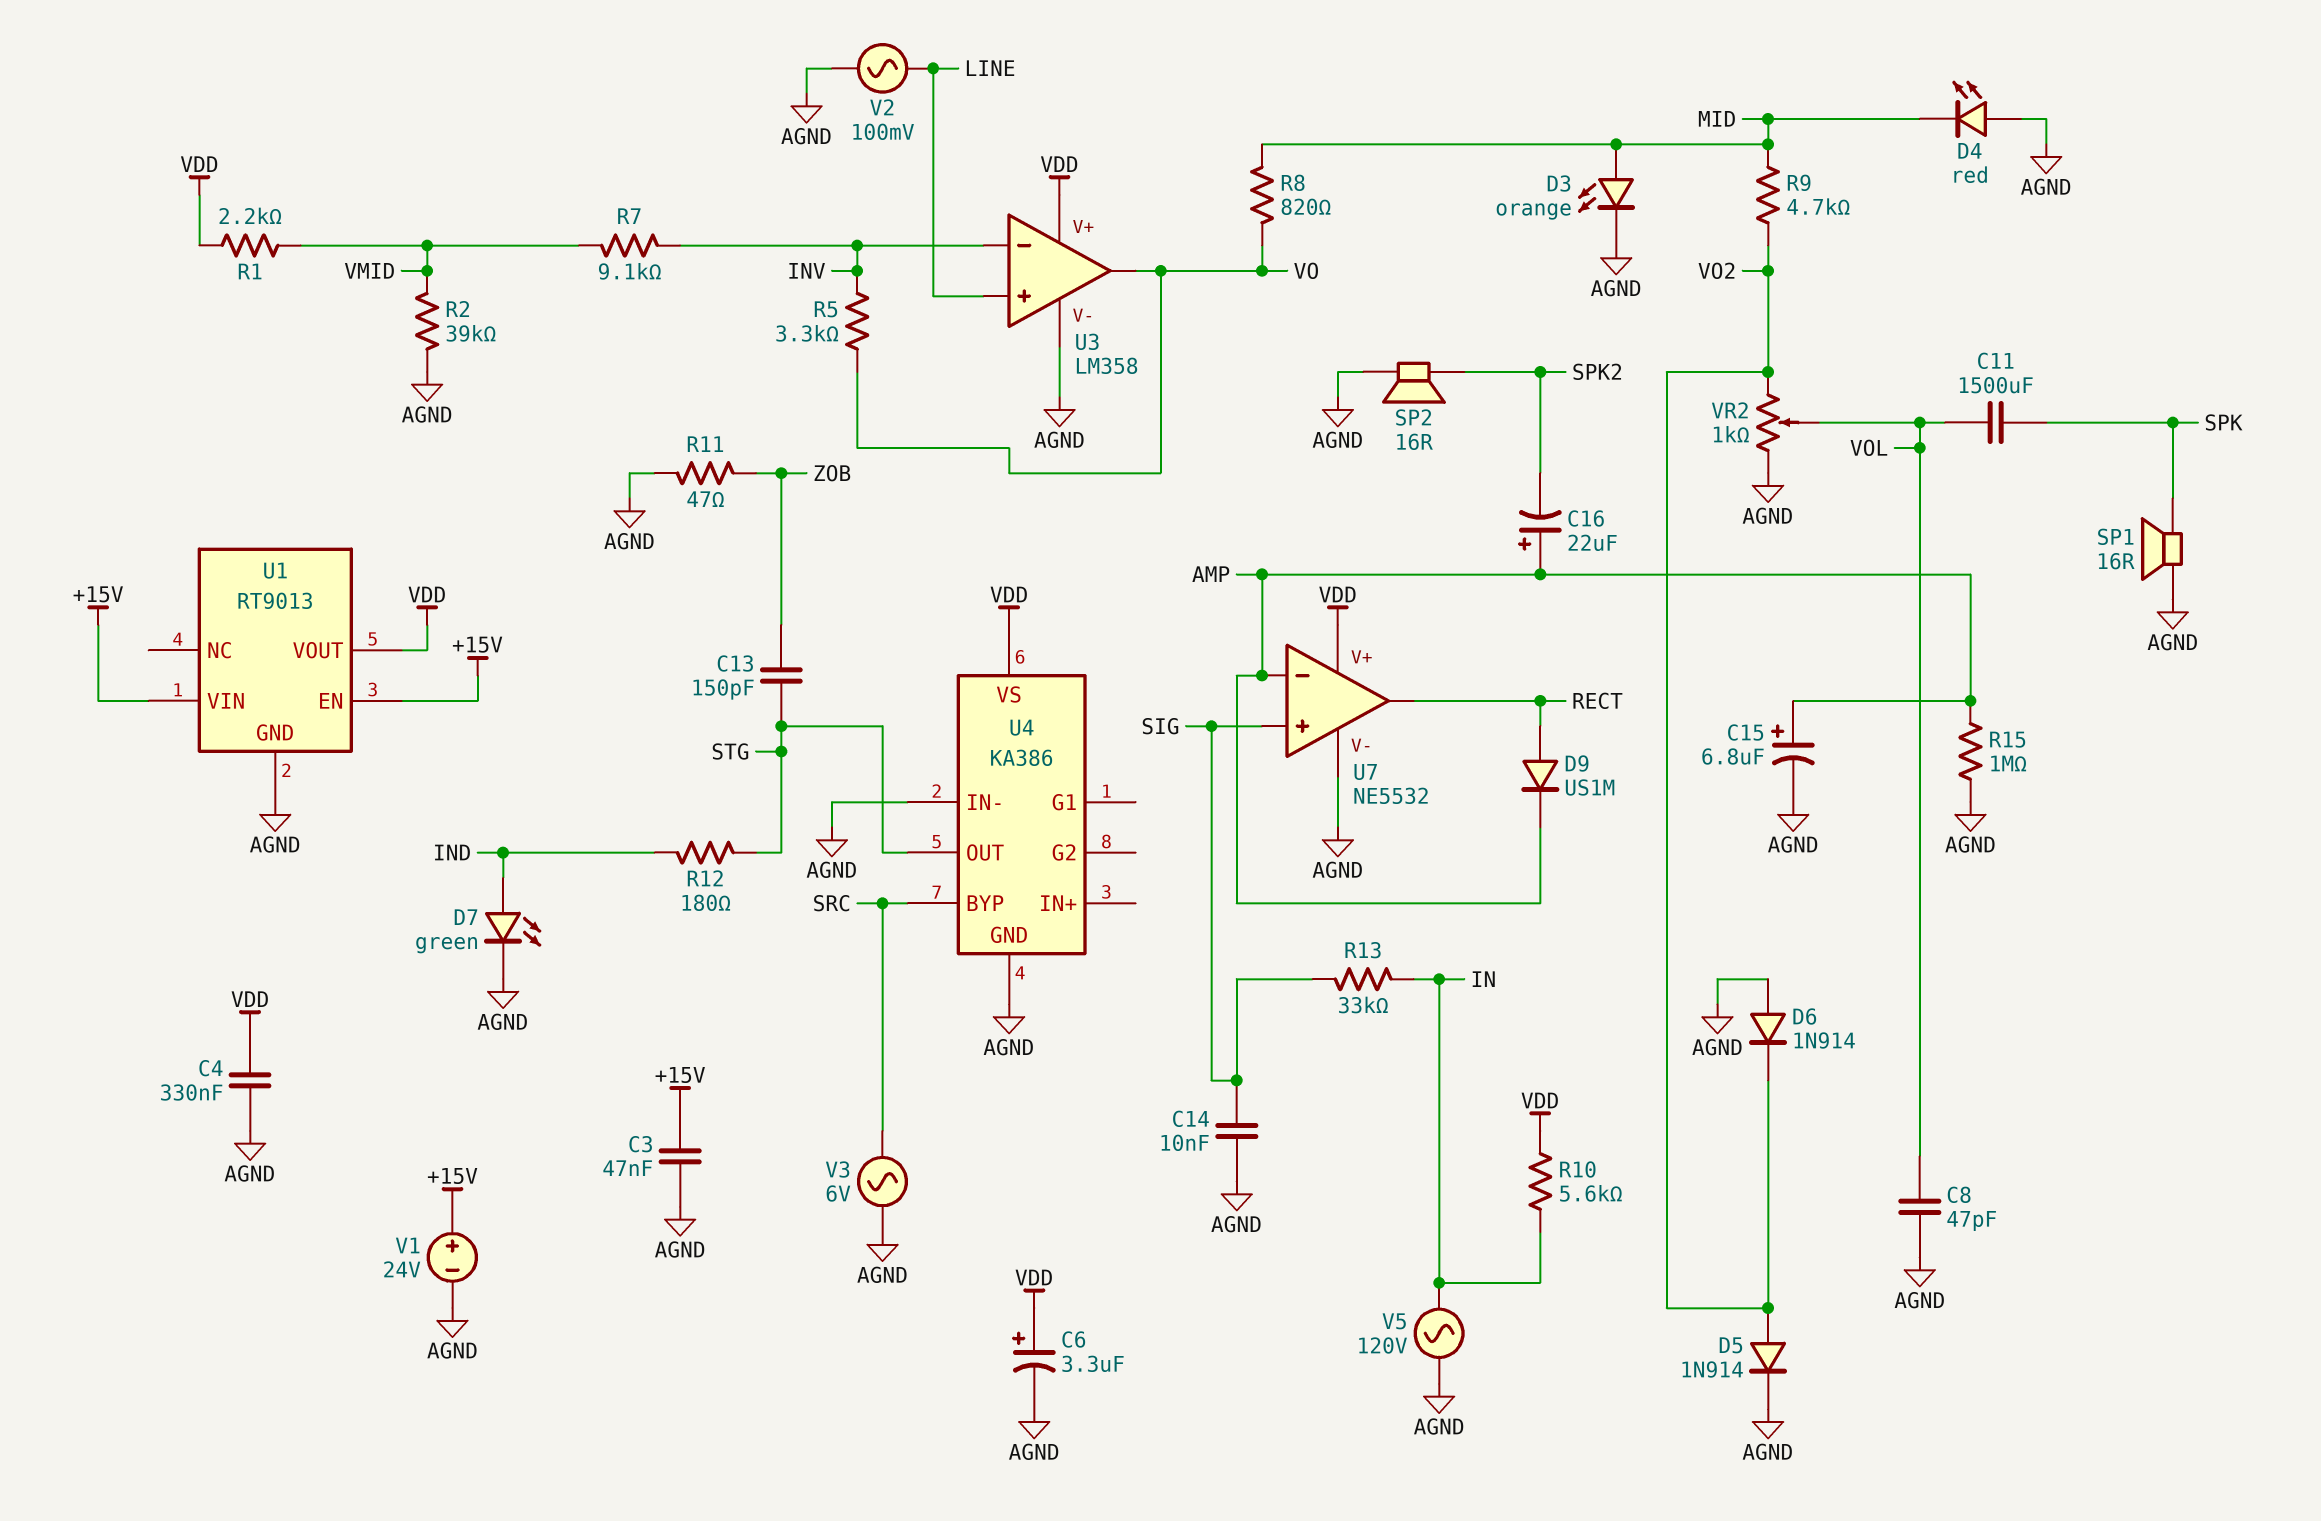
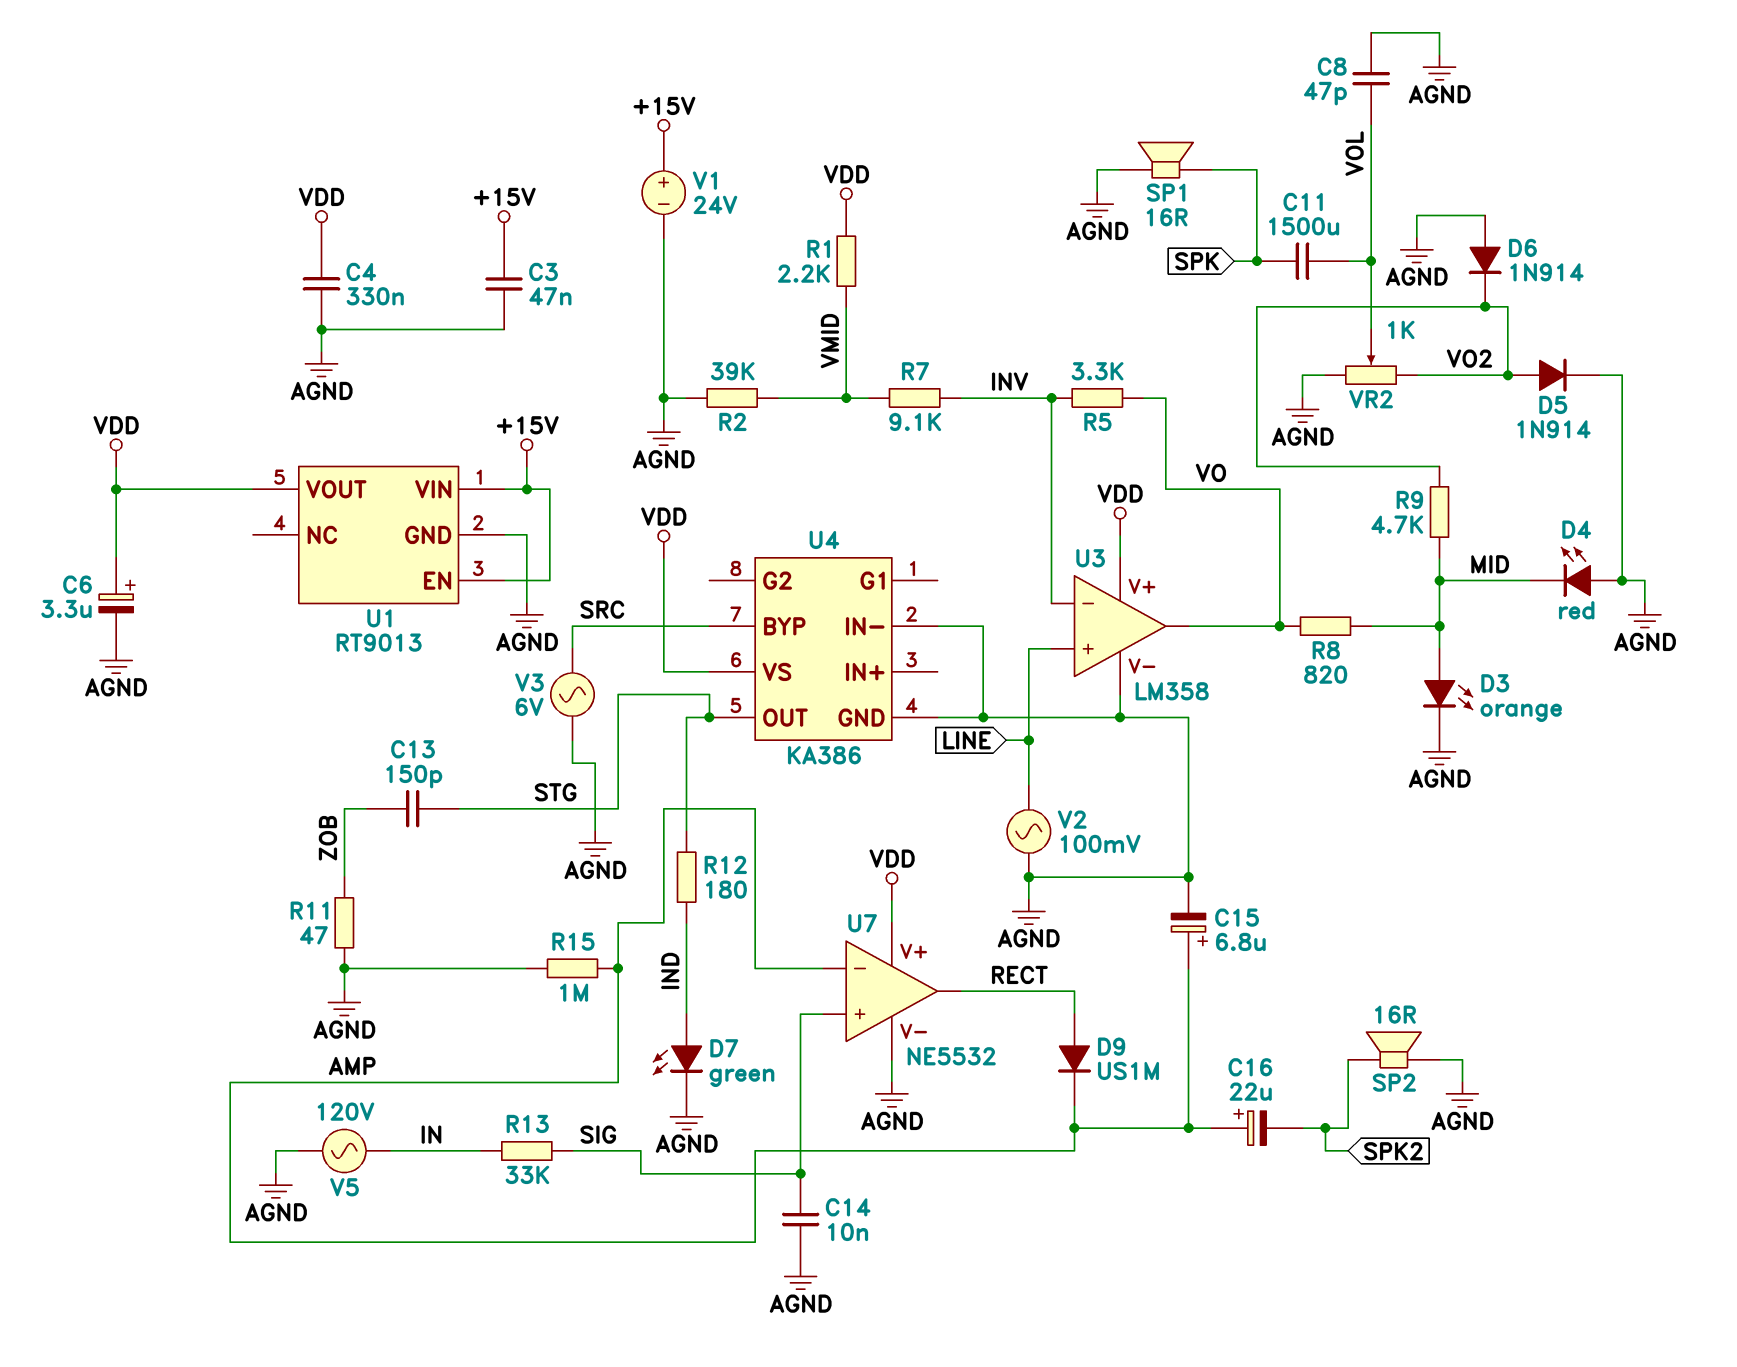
R10: 5.6k (IN, VDD) -> none

